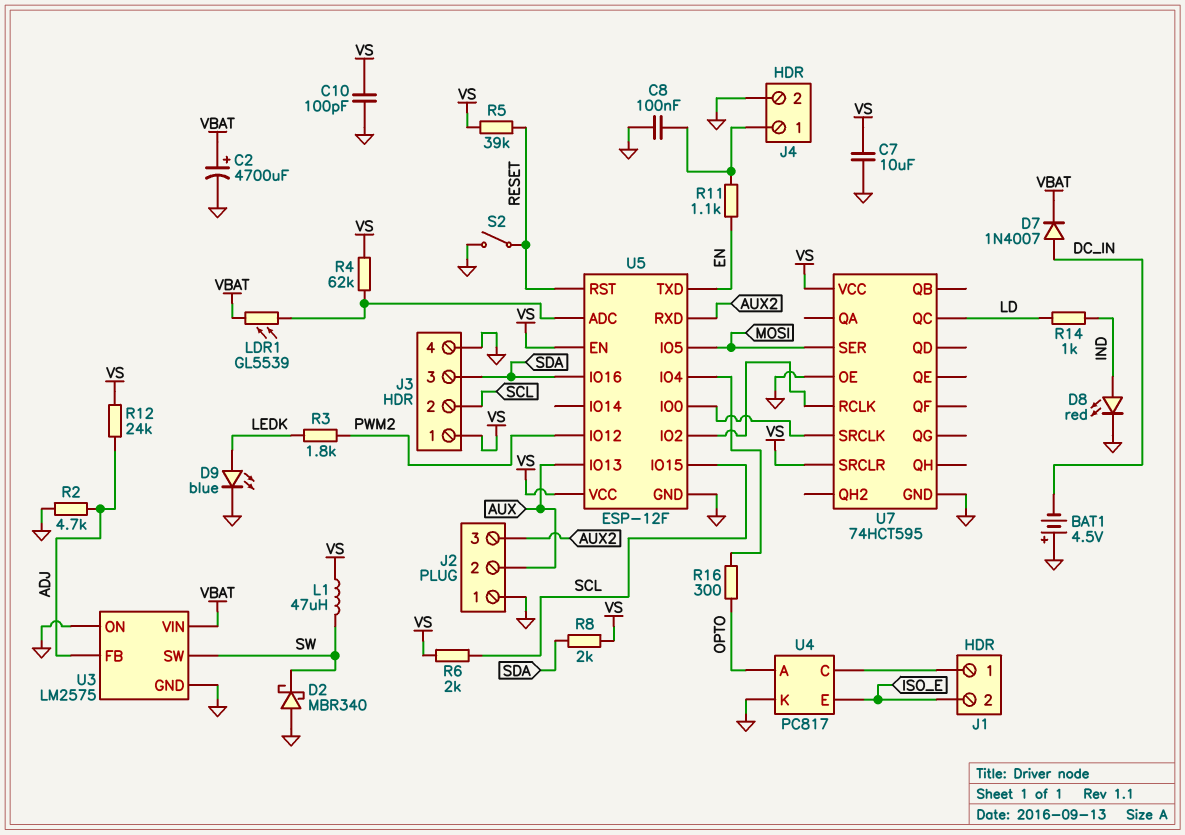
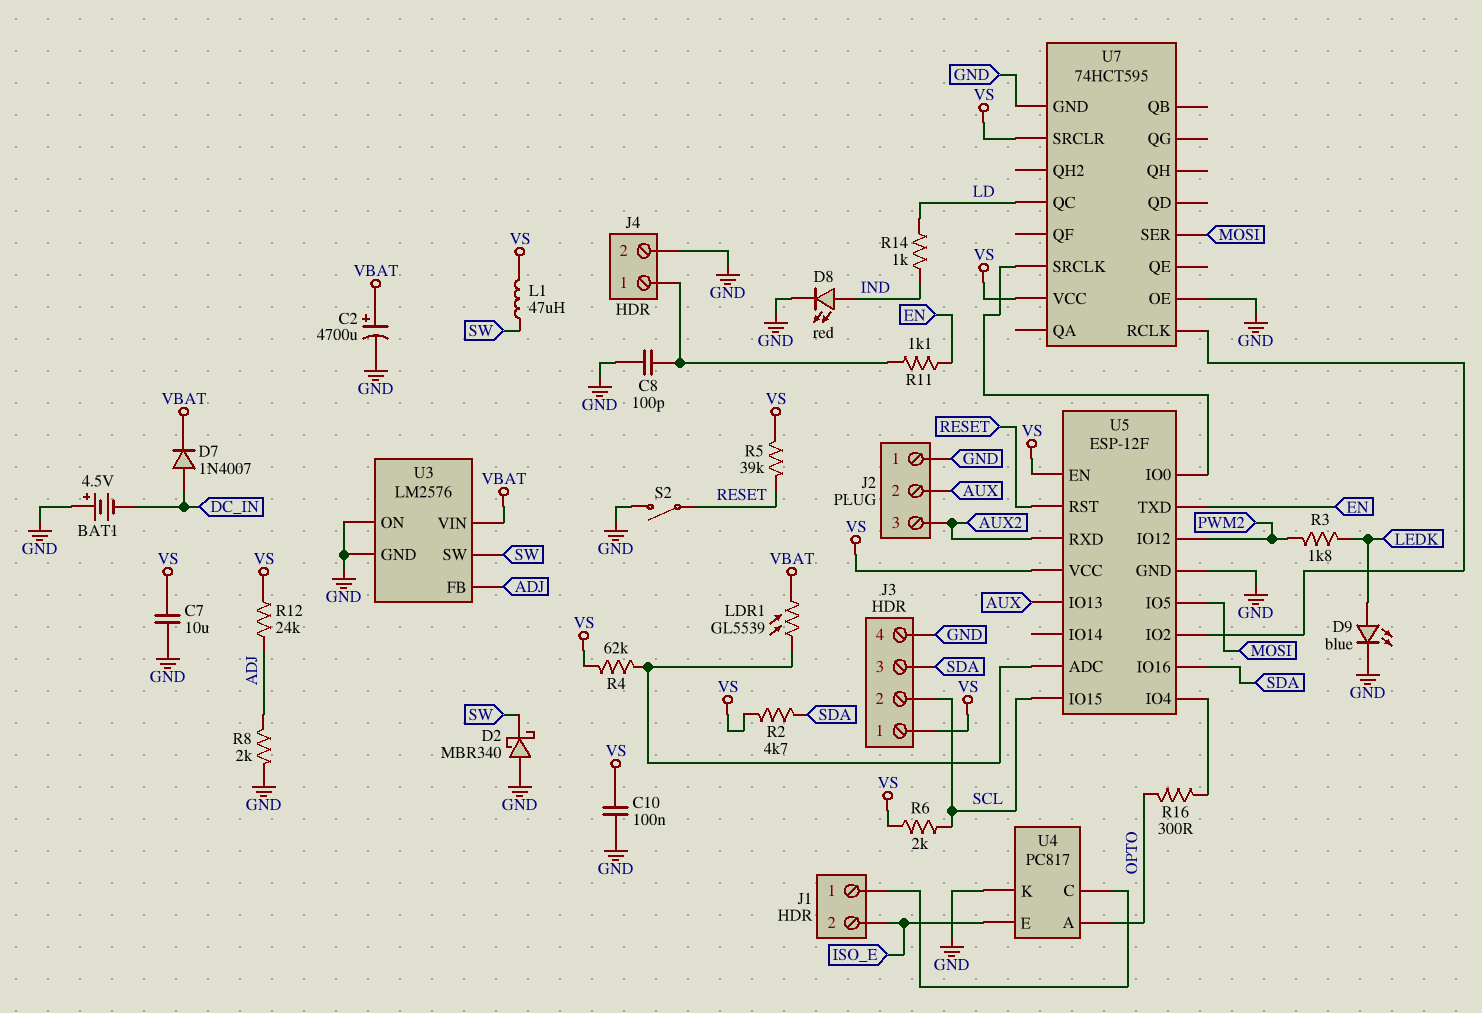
C8: 100nF (GND, J4/1) -> 100pF (GND, J4/1)
C10: 100pF (GND, VS) -> 100nF (GND, VS)
R2: 4.7k (ADJ, GND) -> 4.7k (SDA, VS)
R8: 2k (SDA, VS) -> 2k (ADJ, GND)
U3: LM2575 -> LM2576

